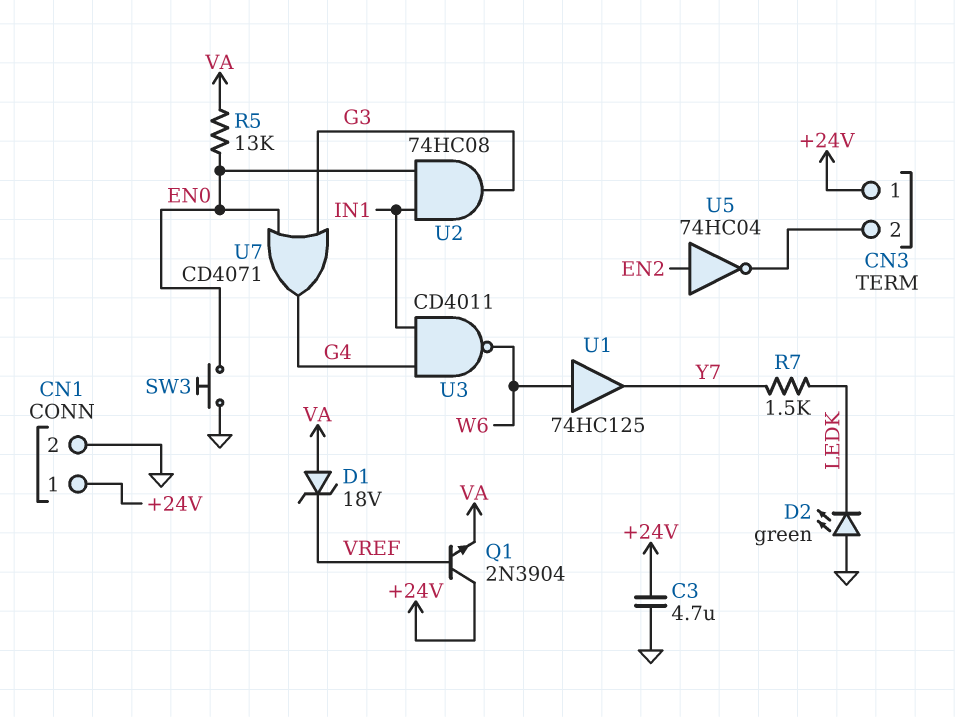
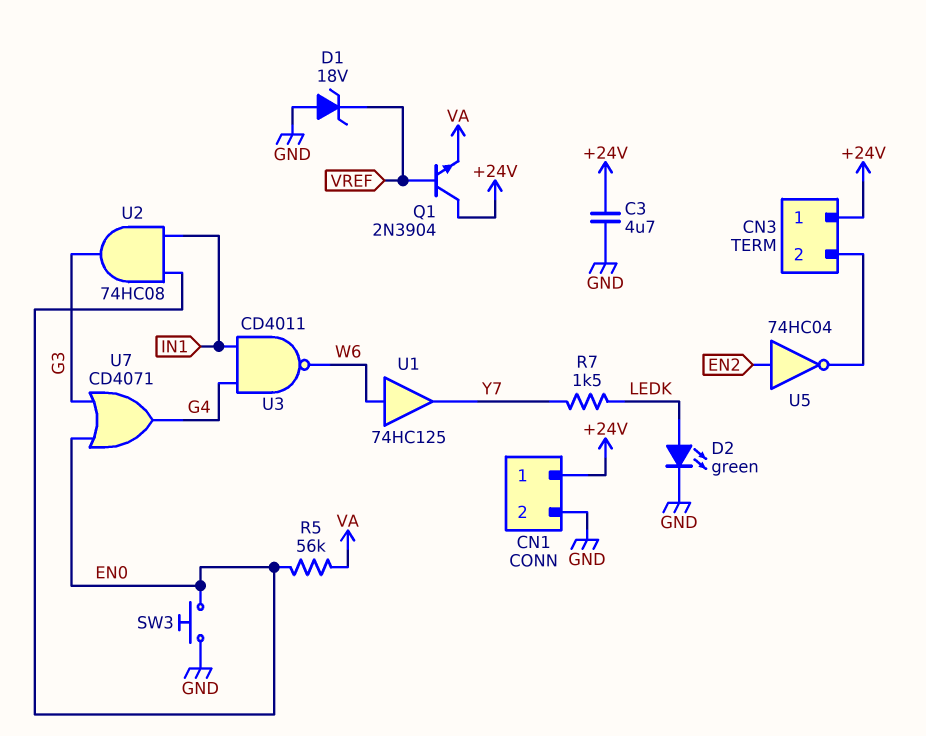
D1: zener 18V (A VA, K VREF) -> zener 18V (A GND, K VREF)
D2: LED green (A GND, K LEDK) -> LED green (A LEDK, K GND)
R5: 13k (EN0, VA) -> 56k (EN0, VA)

